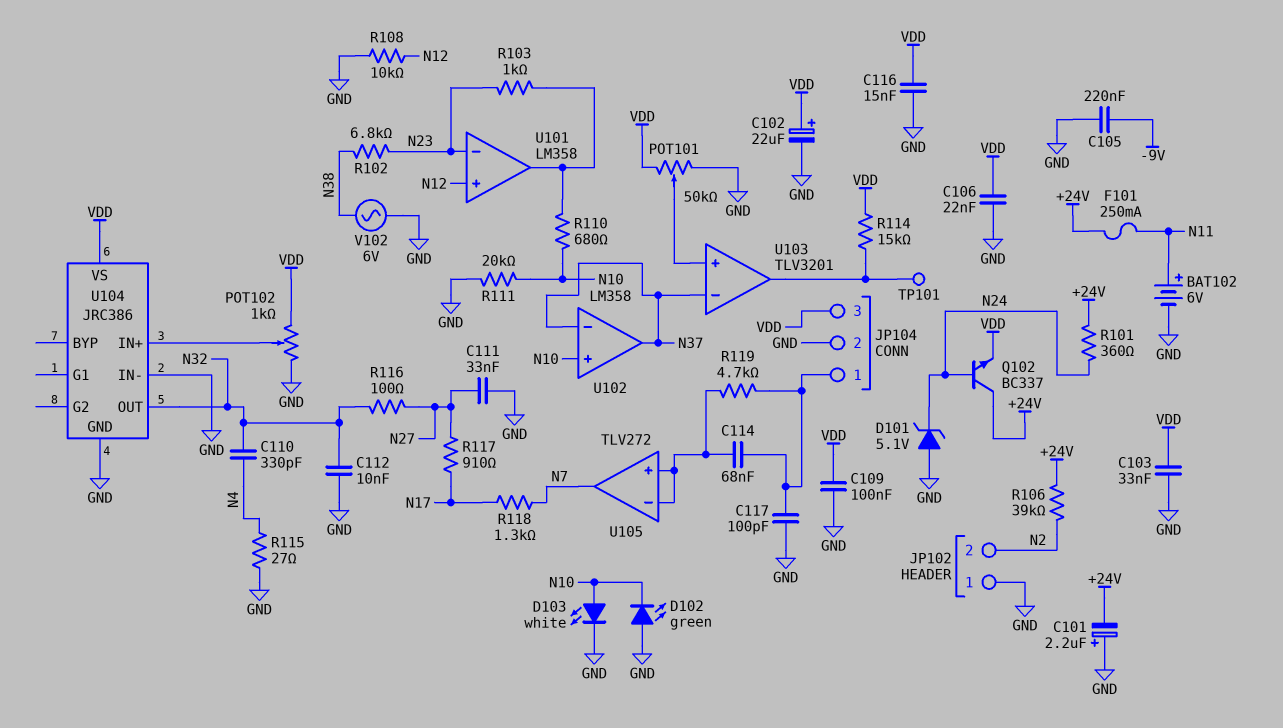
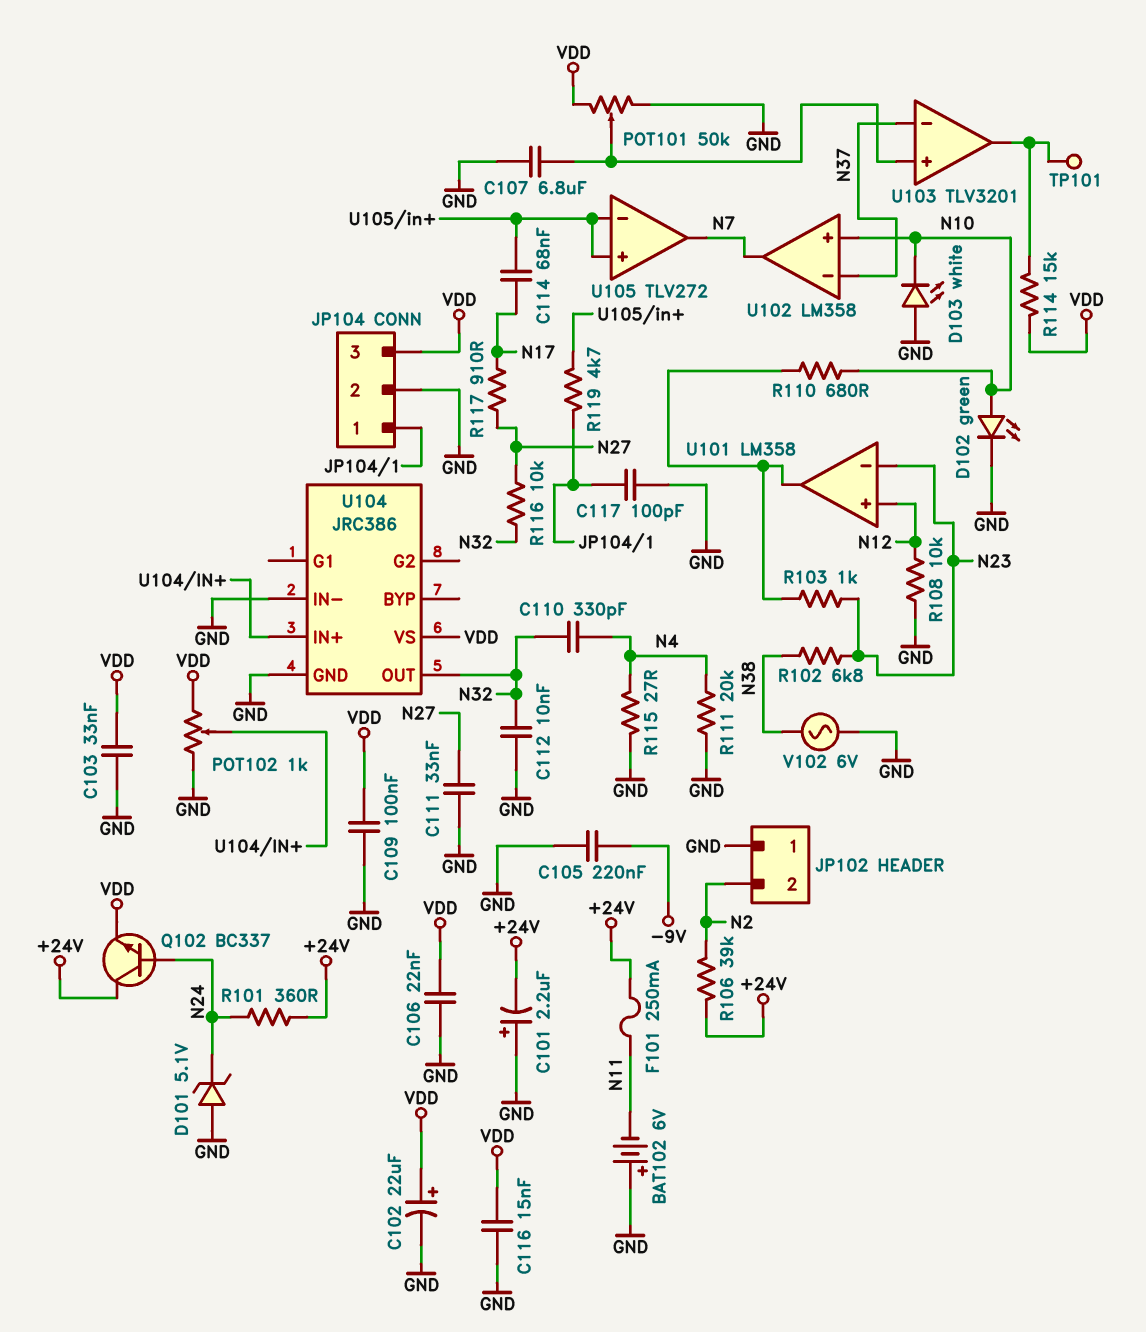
BAT102: 6V (plus N11, minus GND) -> 6V (plus GND, minus N11)
C107: none -> 6.8uF (GND, U103/in+)
C114: 68nF (JP104/1, U105/in+) -> 68nF (N17, U105/in+)
D102: LED green (A GND, K N10) -> LED green (A N10, K GND)
D103: LED white (A N10, K GND) -> LED white (A GND, K N10)
R111: 20k (GND, N10) -> 20k (GND, N4)
R116: 100 (N27, N32) -> 10k (N27, N32)
R118: 1.3k (N7, N17) -> none
U102 pin out: N37 -> N7

